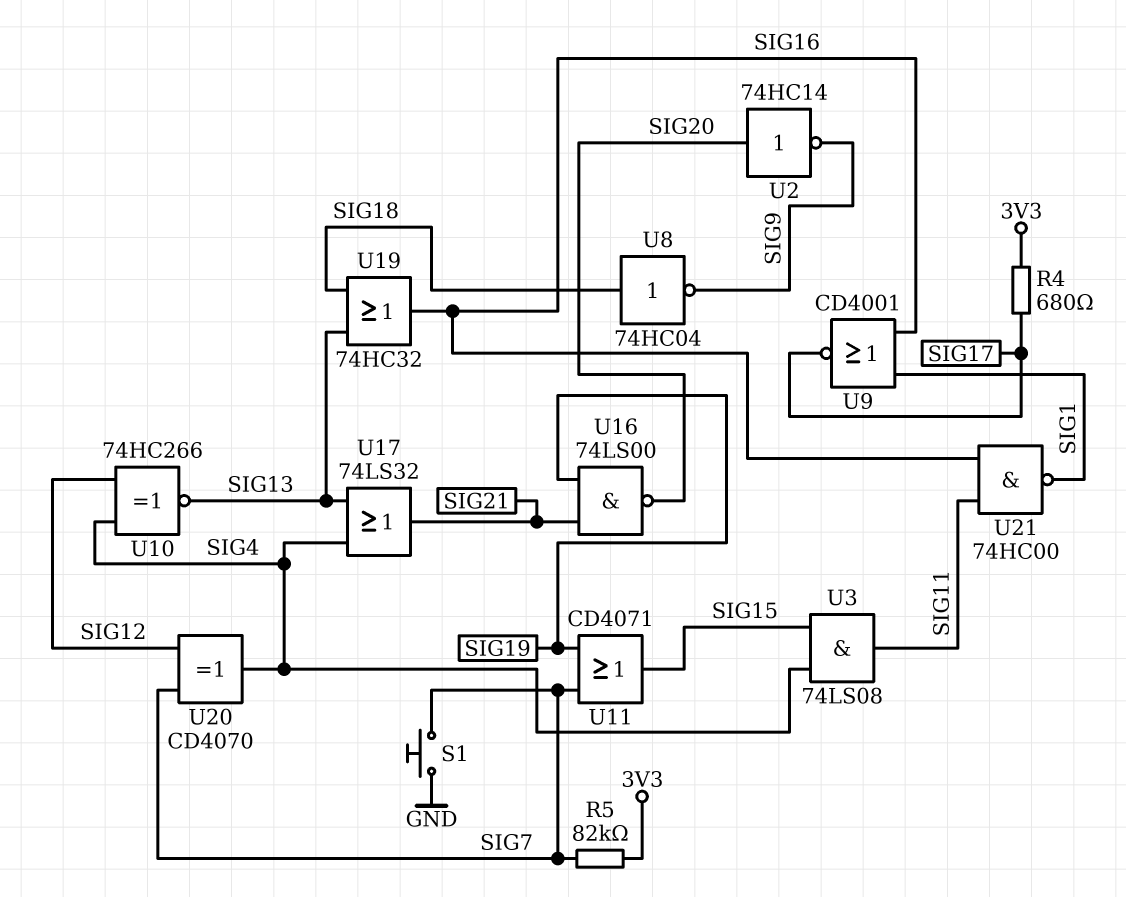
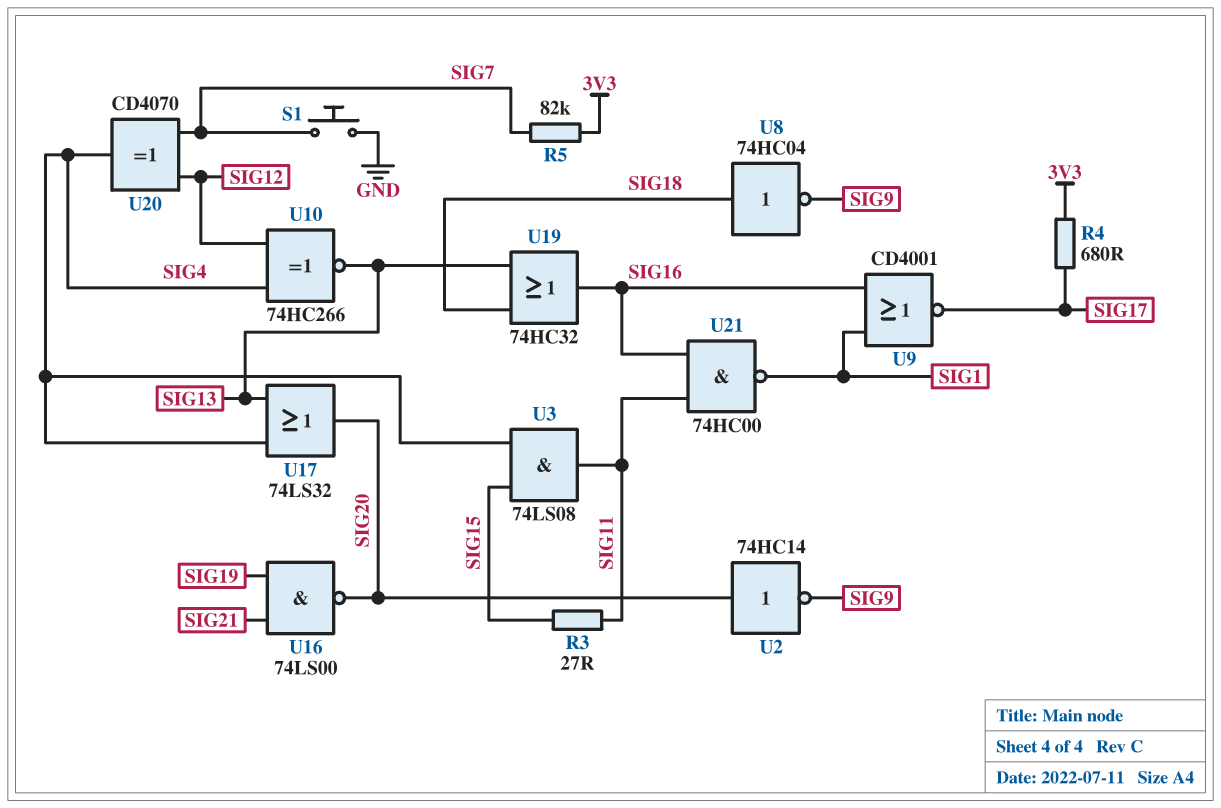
R3: none -> 27 (SIG11, SIG15)
U11: OR CD4071 (in SIG7, in SIG19, out SIG15) -> none
U17: OR 74LS32 (in SIG4, in SIG13, out SIG21) -> OR 74LS32 (in SIG4, in SIG13, out SIG20)

